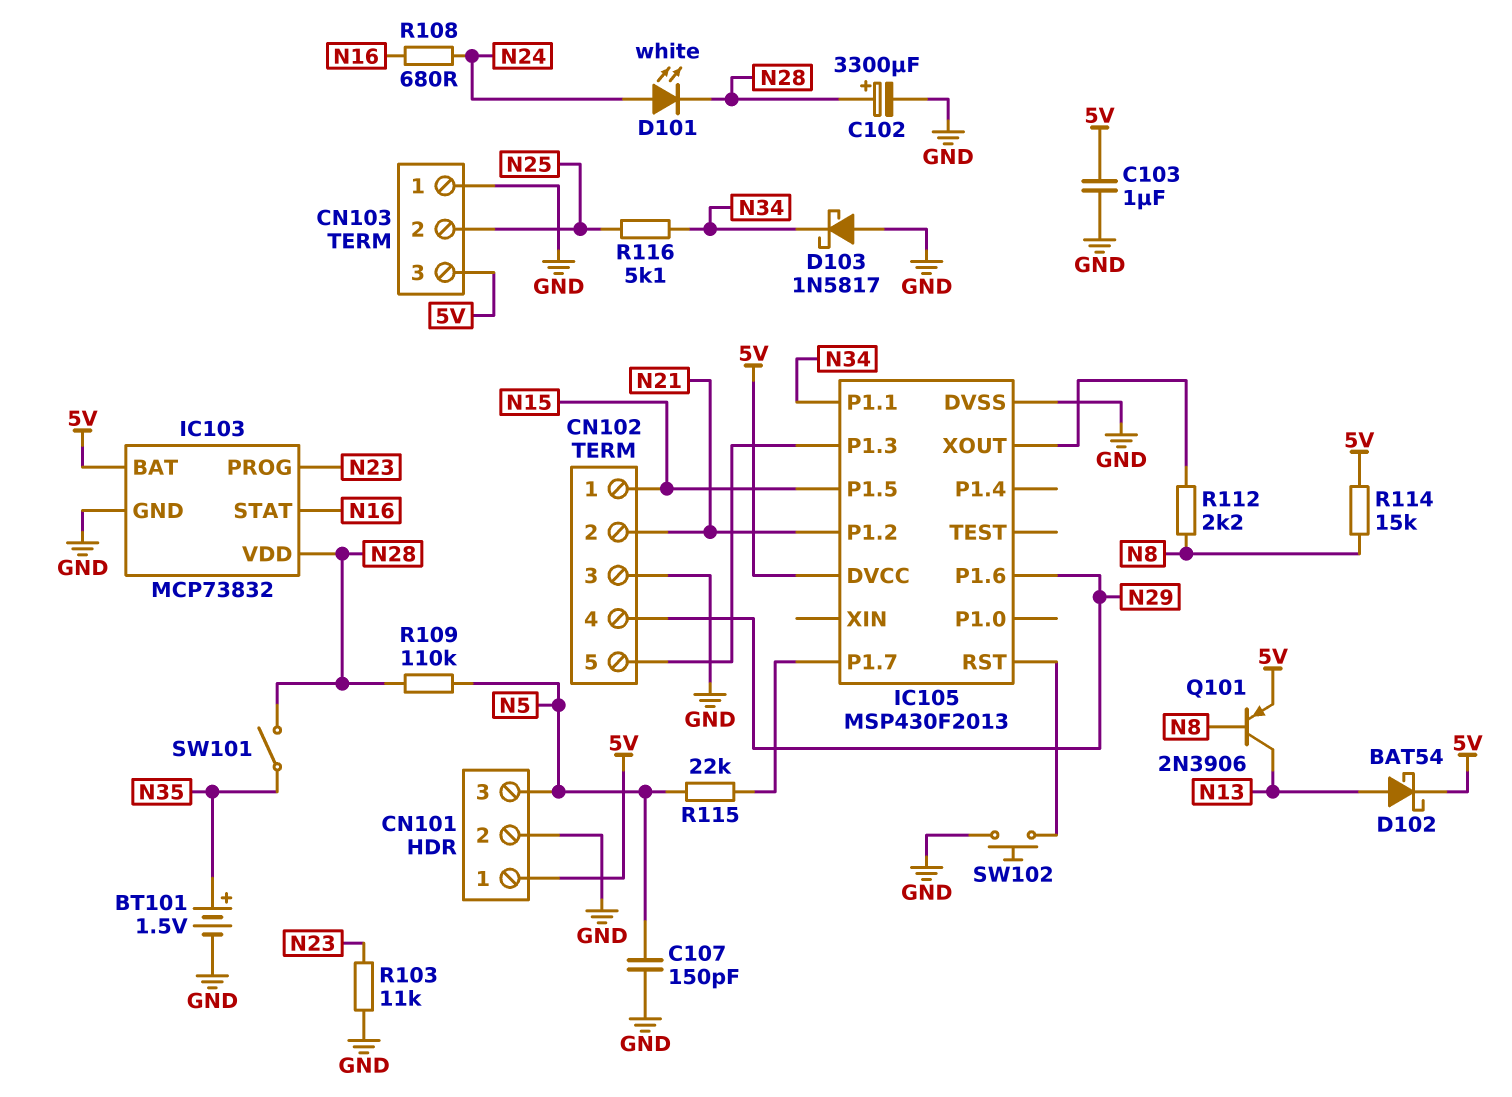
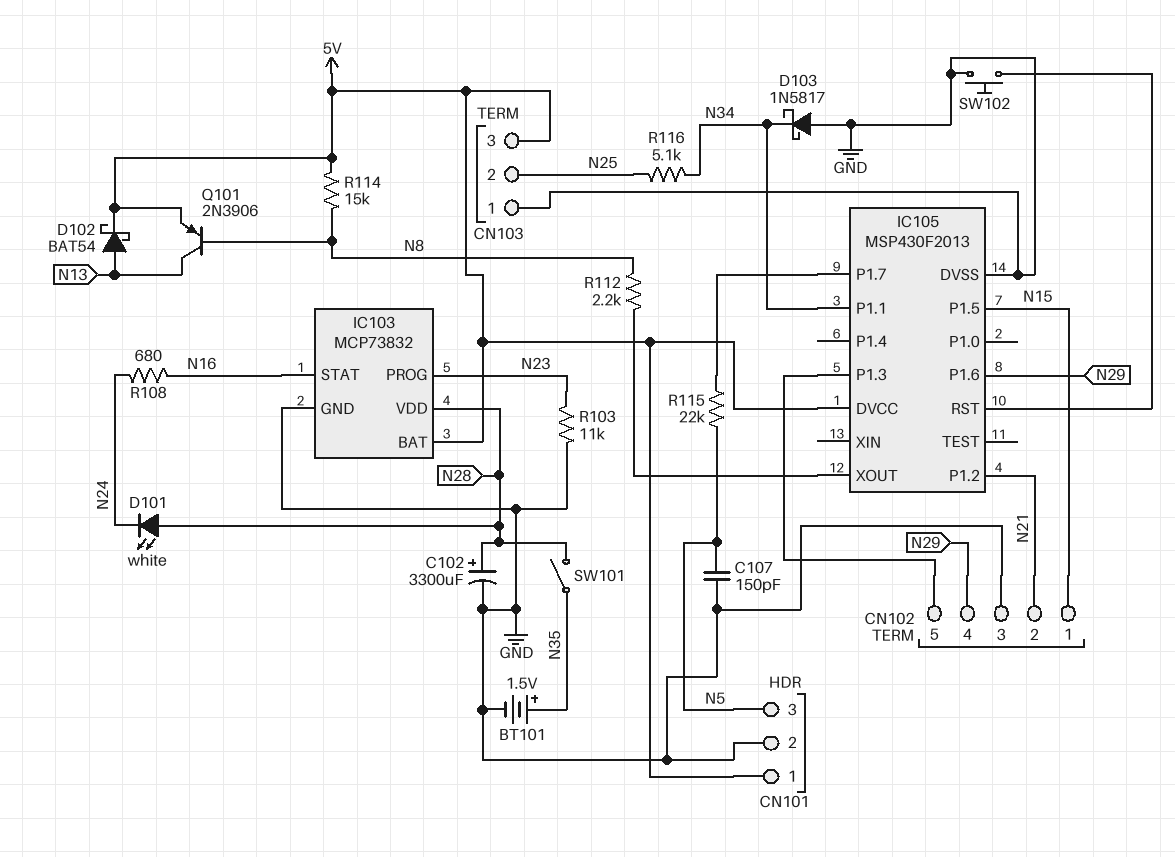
C103: 1uF (5V, GND) -> none
D101: LED white (A N24, K N28) -> LED white (A N28, K N24)
R109: 110k (N5, N28) -> none

